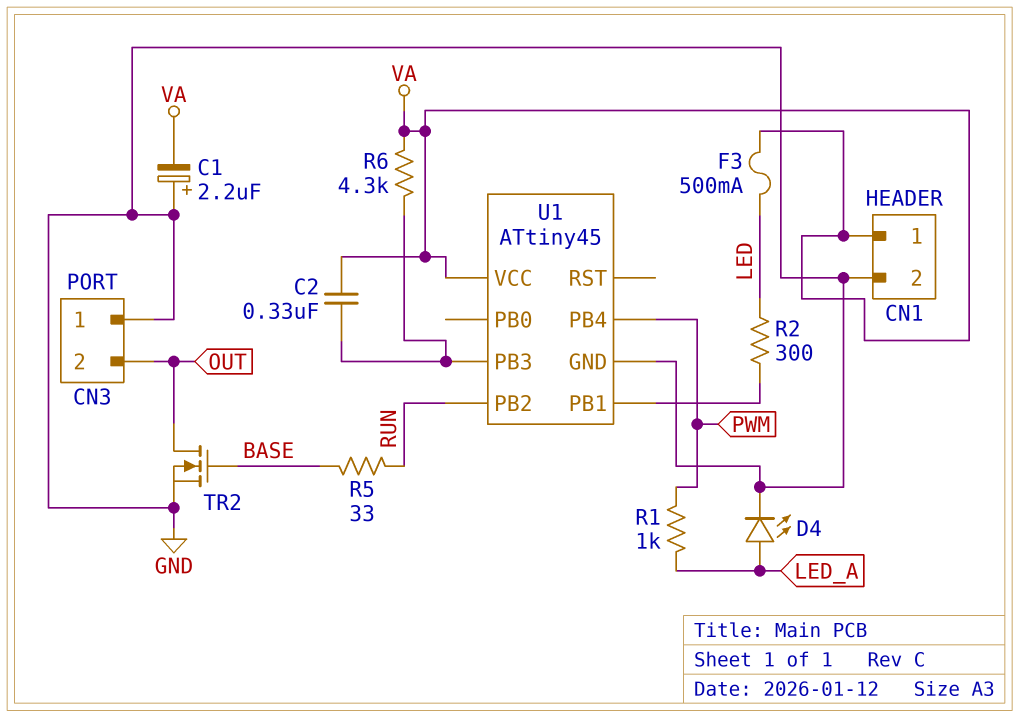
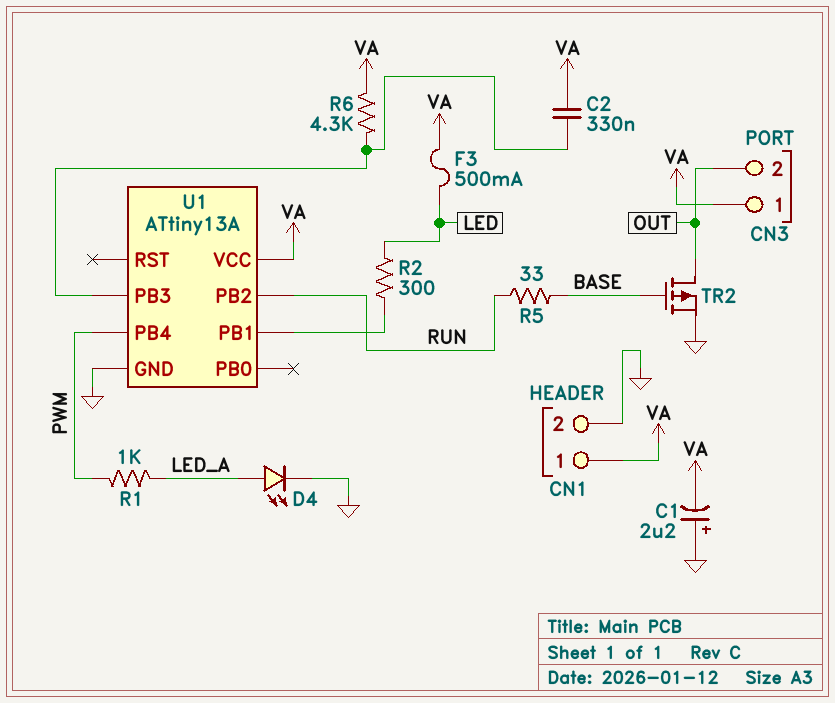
CN3 pin 1: GND -> VA
TR2: NMOS (G BASE, D OUT, S GND) -> PMOS (G BASE, D OUT, S GND)
U1: ATtiny45 -> ATtiny13A

